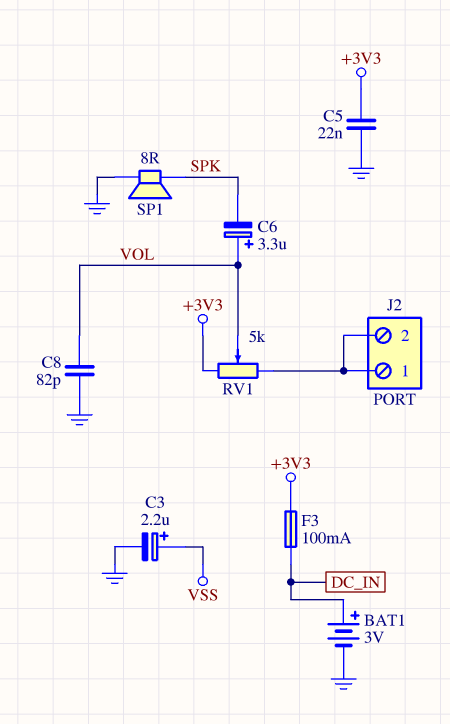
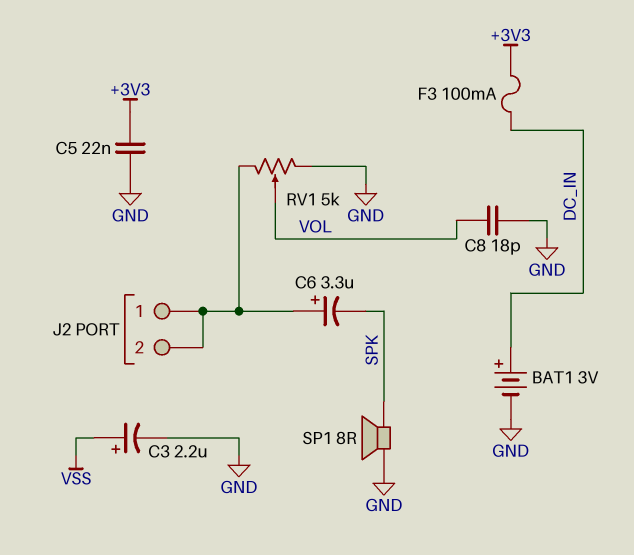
C6: 3.3uF (plus VOL, minus SPK) -> 3.3uF (plus J2/1, minus SPK)
C8: 82pF (GND, VOL) -> 18pF (GND, VOL)
RV1: 5k (+3V3, J2/1, wiper VOL) -> 5k (GND, J2/1, wiper VOL)

